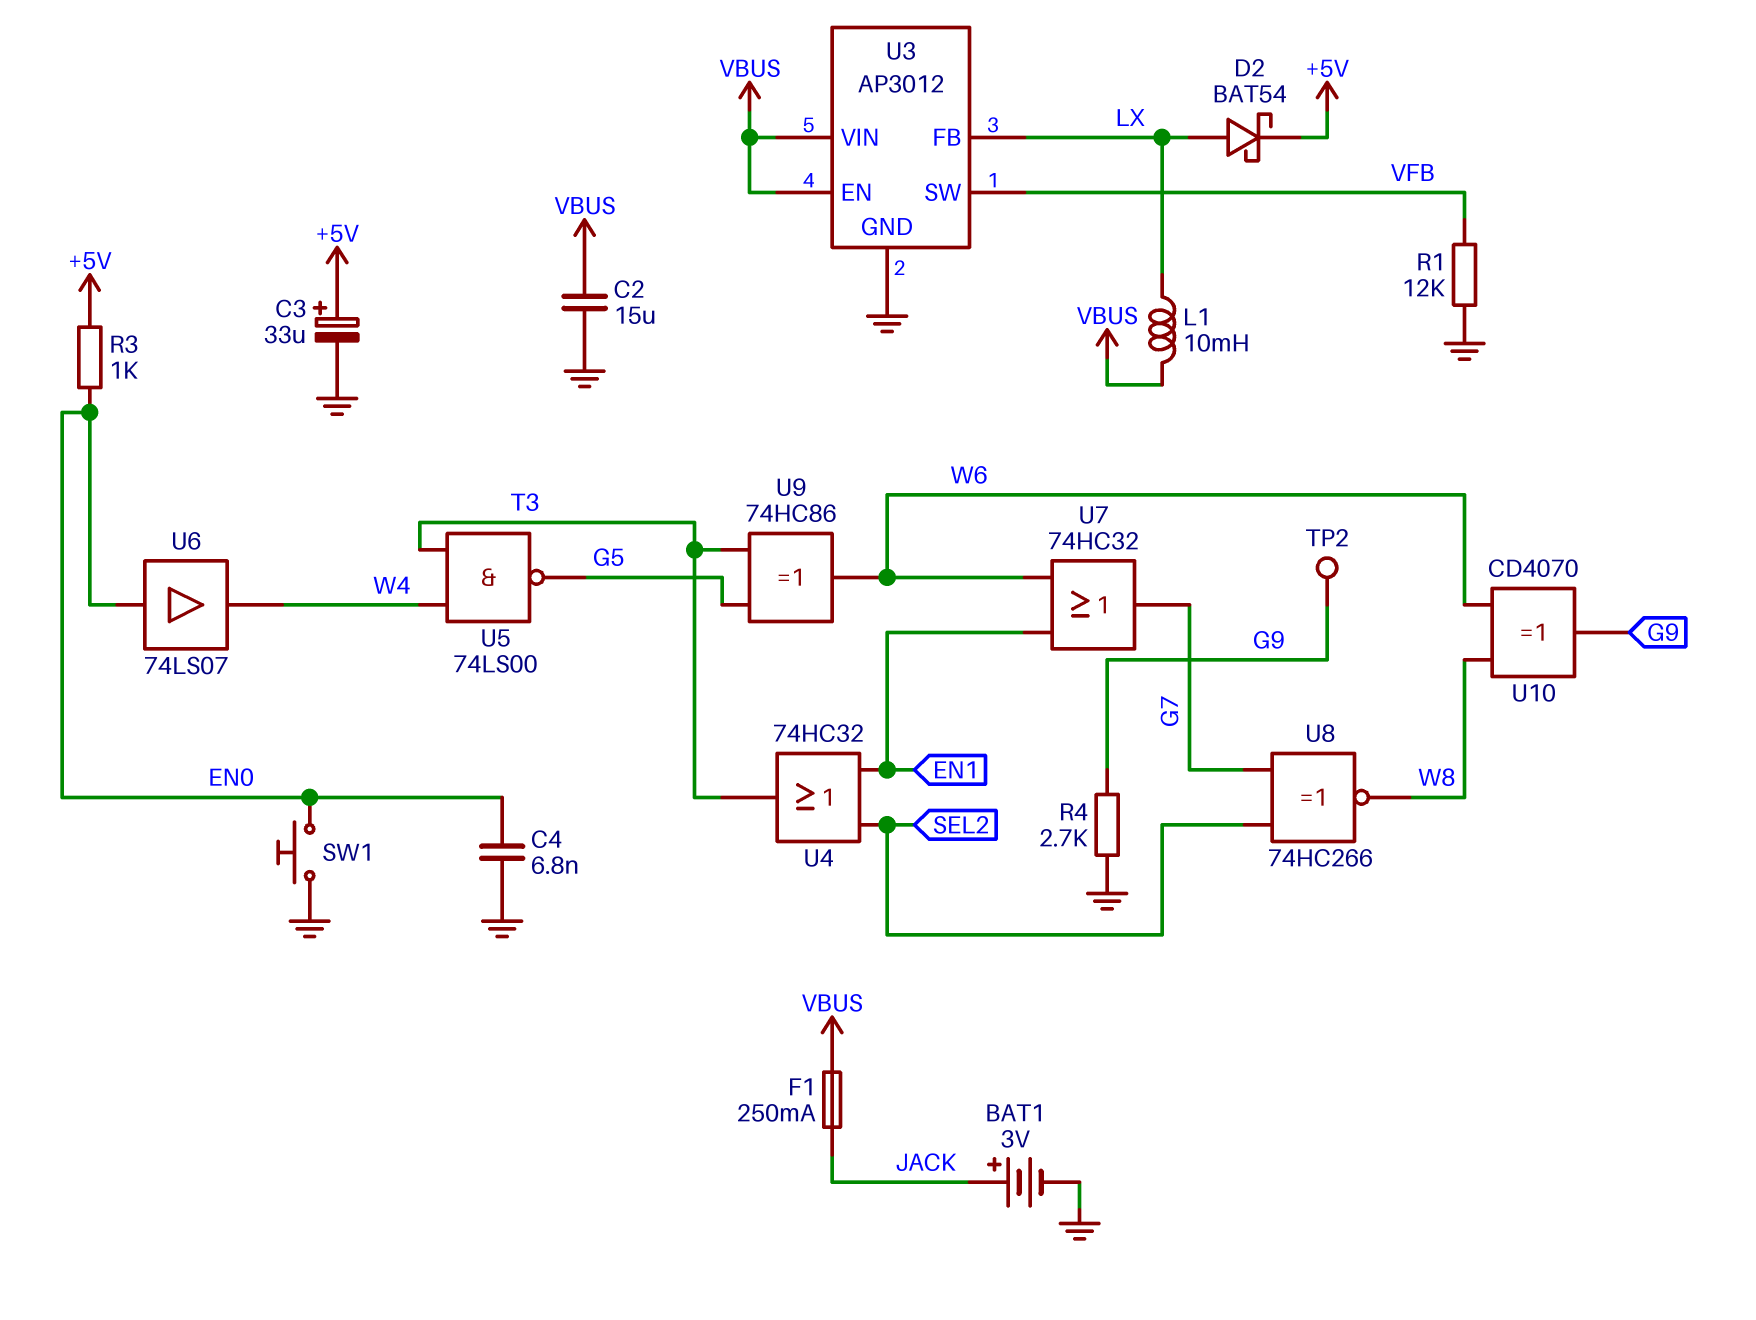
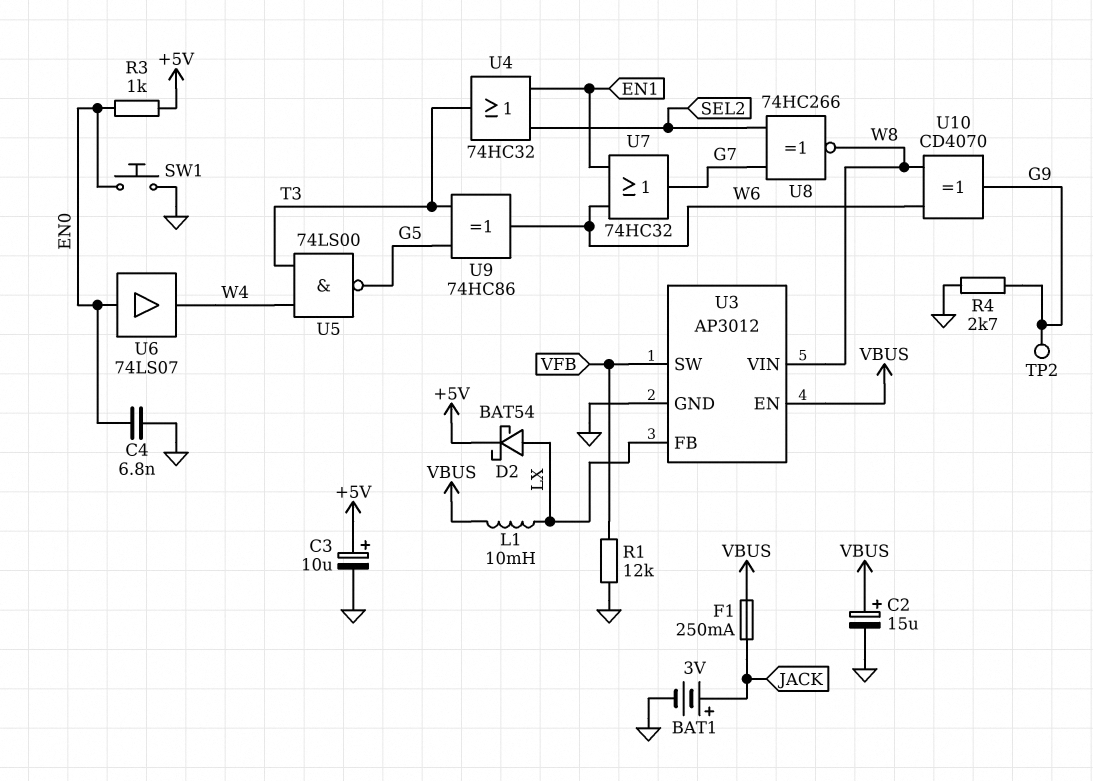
C2: 15uF (GND, VBUS) -> 15uF (plus VBUS, minus GND)
C3: 33uF (plus +5V, minus GND) -> 10uF (plus +5V, minus GND)
U3 pin VIN: VBUS -> W8

